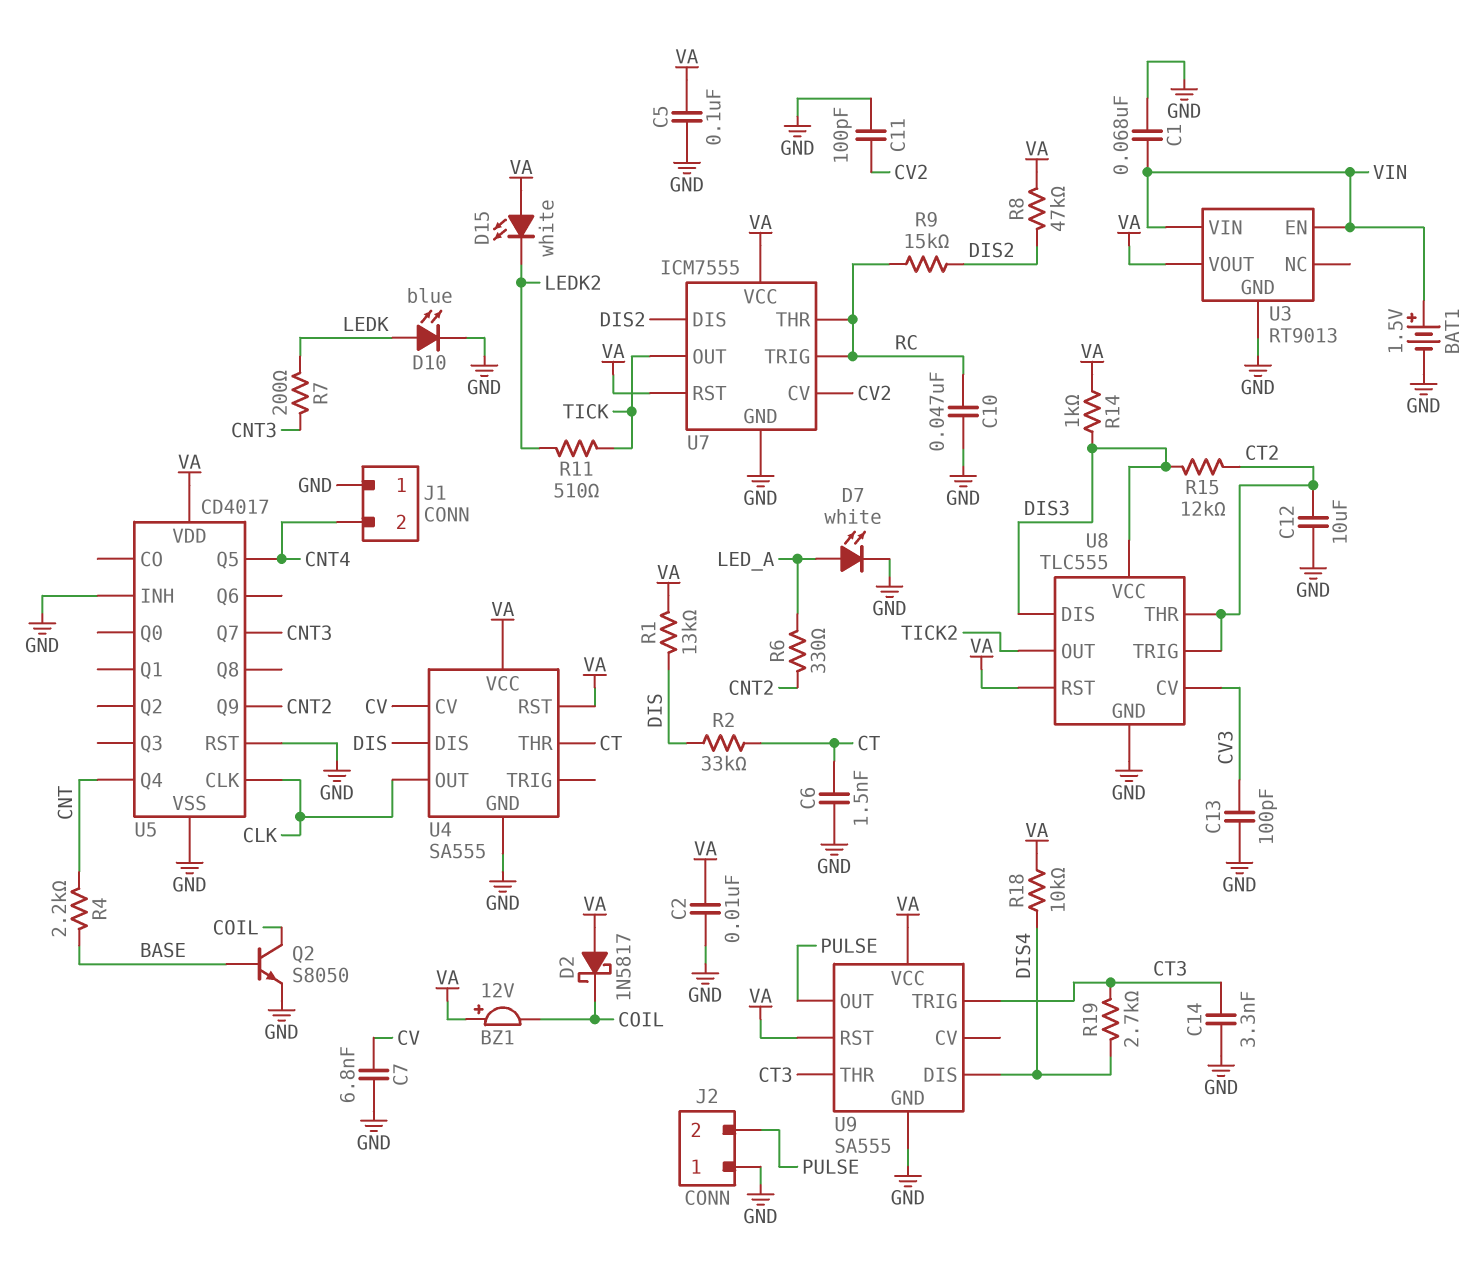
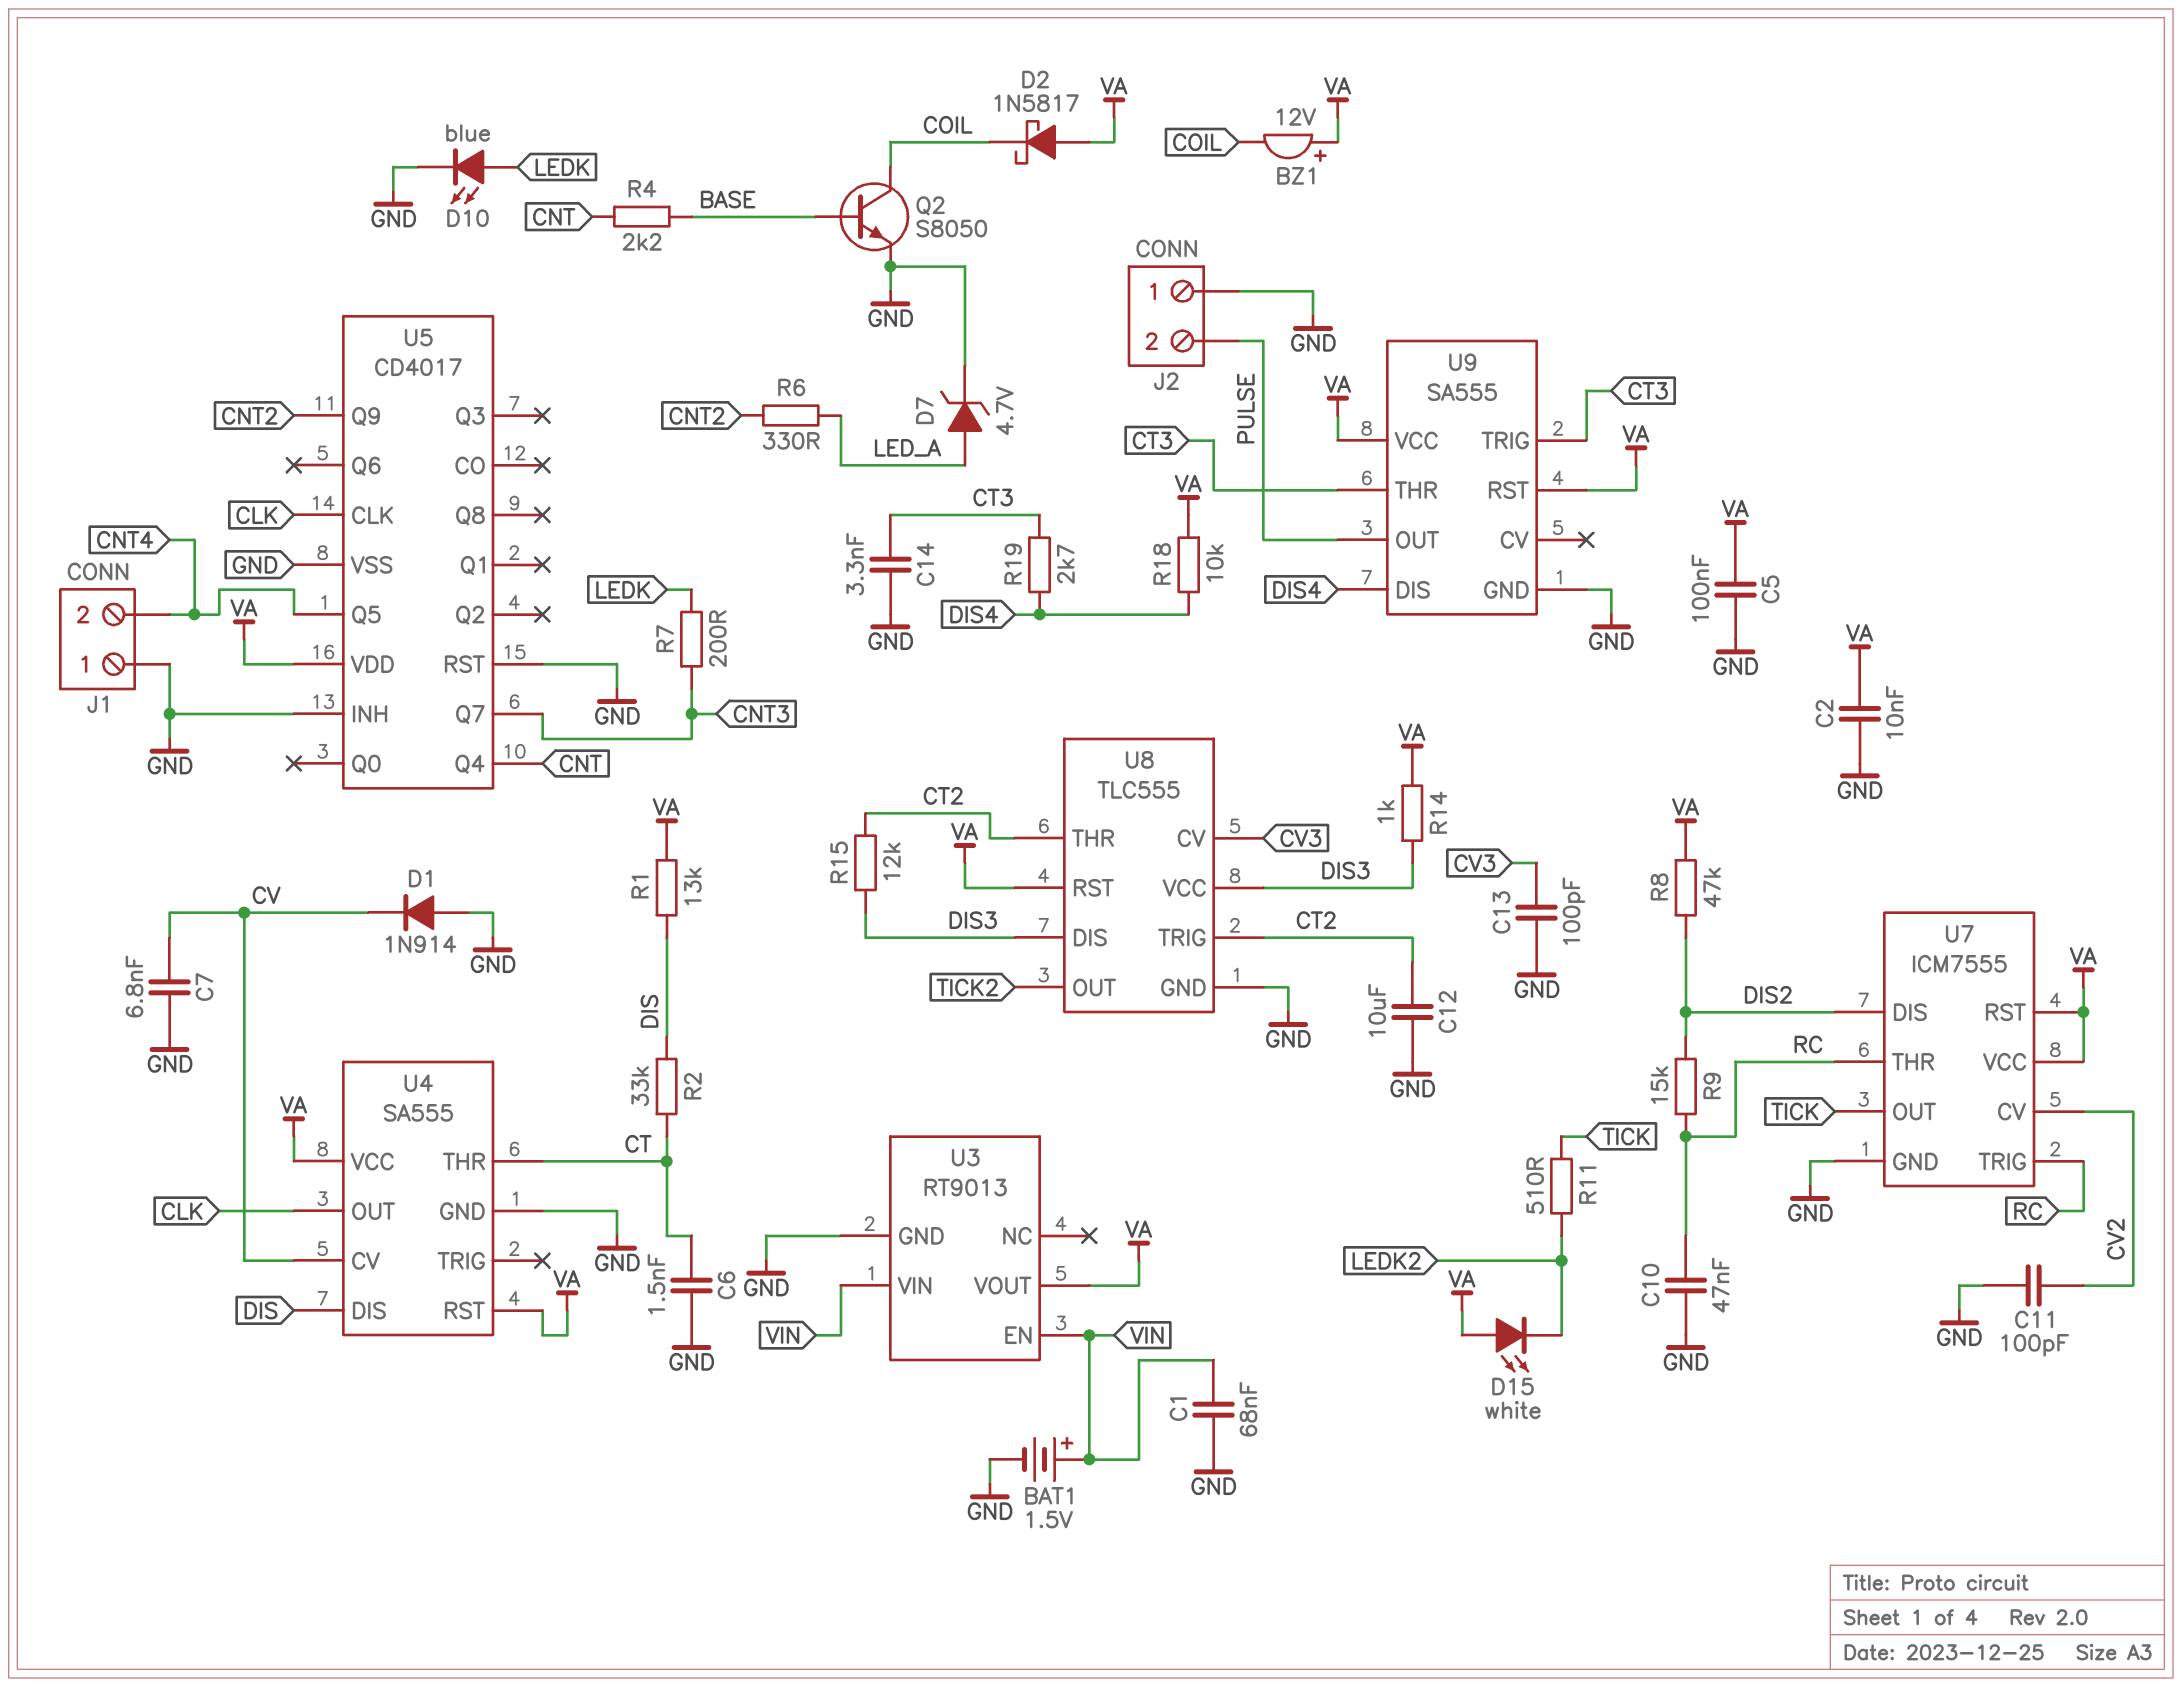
D1: none -> diode 1N914 (A GND, K CV)
D7: LED white (A LED_A, K GND) -> zener 4.7V (A LED_A, K GND)

